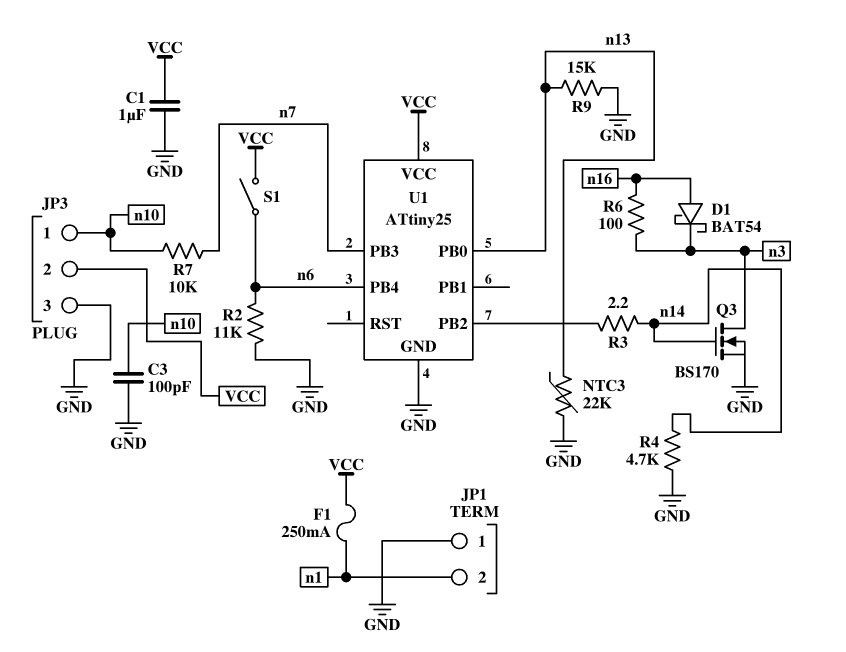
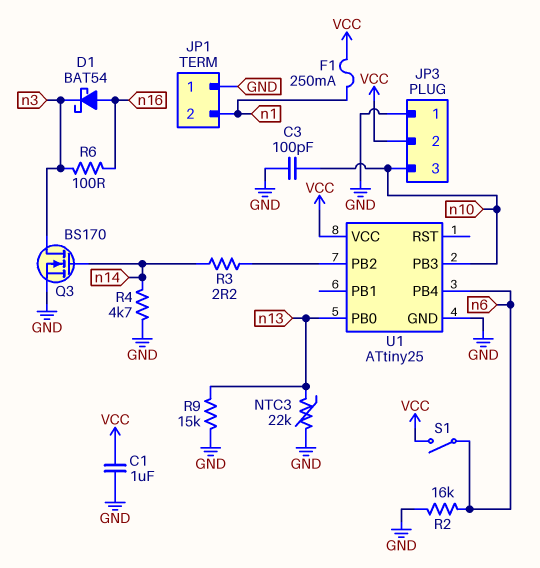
JP3 pin 1: n10 -> GND
JP3 pin 3: GND -> n10
R2: 11k (GND, n6) -> 16k (GND, n6)
R7: 10k (n7, n10) -> none
U1 pin PB3: n7 -> n10

